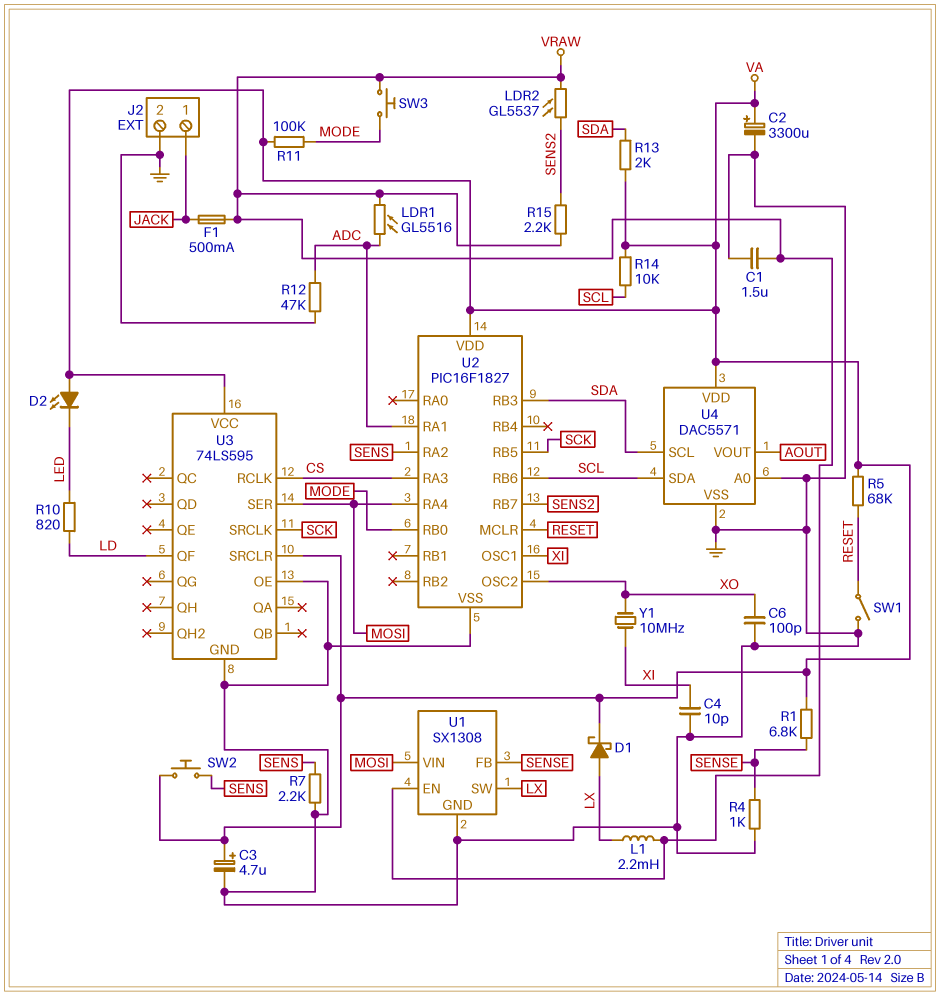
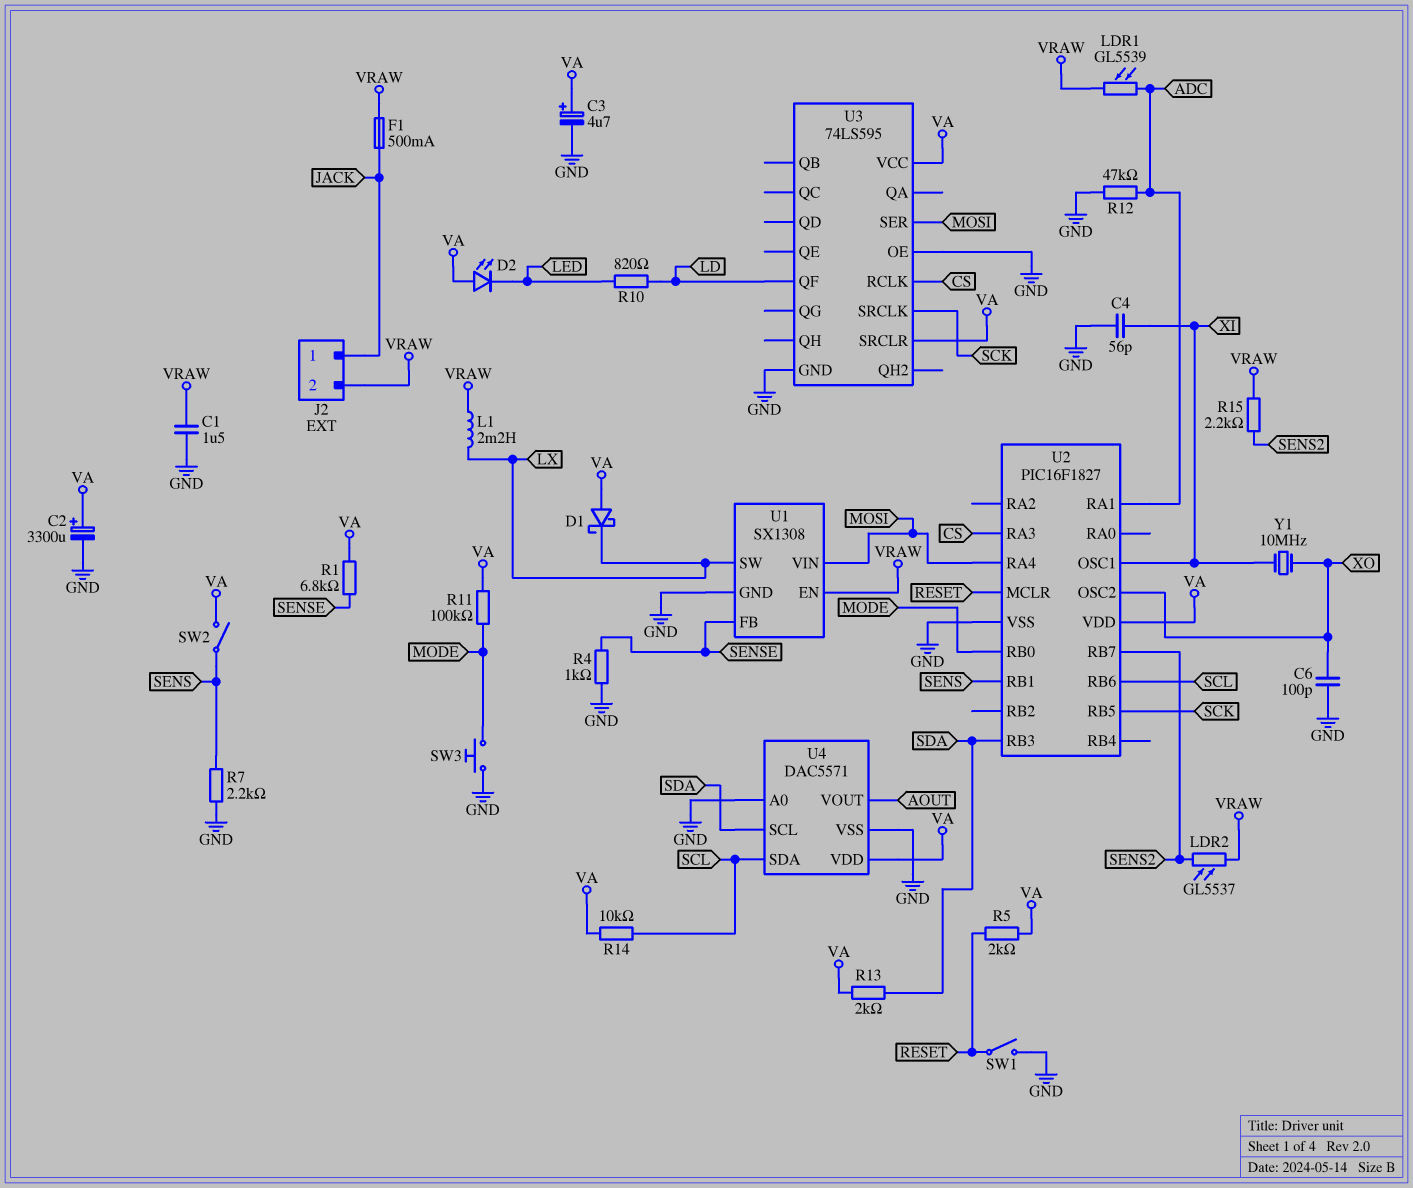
C4: 10pF (GND, XI) -> 56pF (GND, XI)
D1: schottky (A LX, K VA) -> schottky (A VA, K LX)
J2 pin 2: GND -> VRAW
LDR1: GL5516 (ADC, VRAW) -> GL5539 (ADC, VRAW)
R5: 68k (RESET, VA) -> 2k (RESET, VA)
SW2: button (SENS, VA) -> switch (SENS, VA)
SW3: button (MODE, VRAW) -> button (GND, MODE)
U2 pin RA2: SENS -> none
U2 pin RB1: none -> SENS

